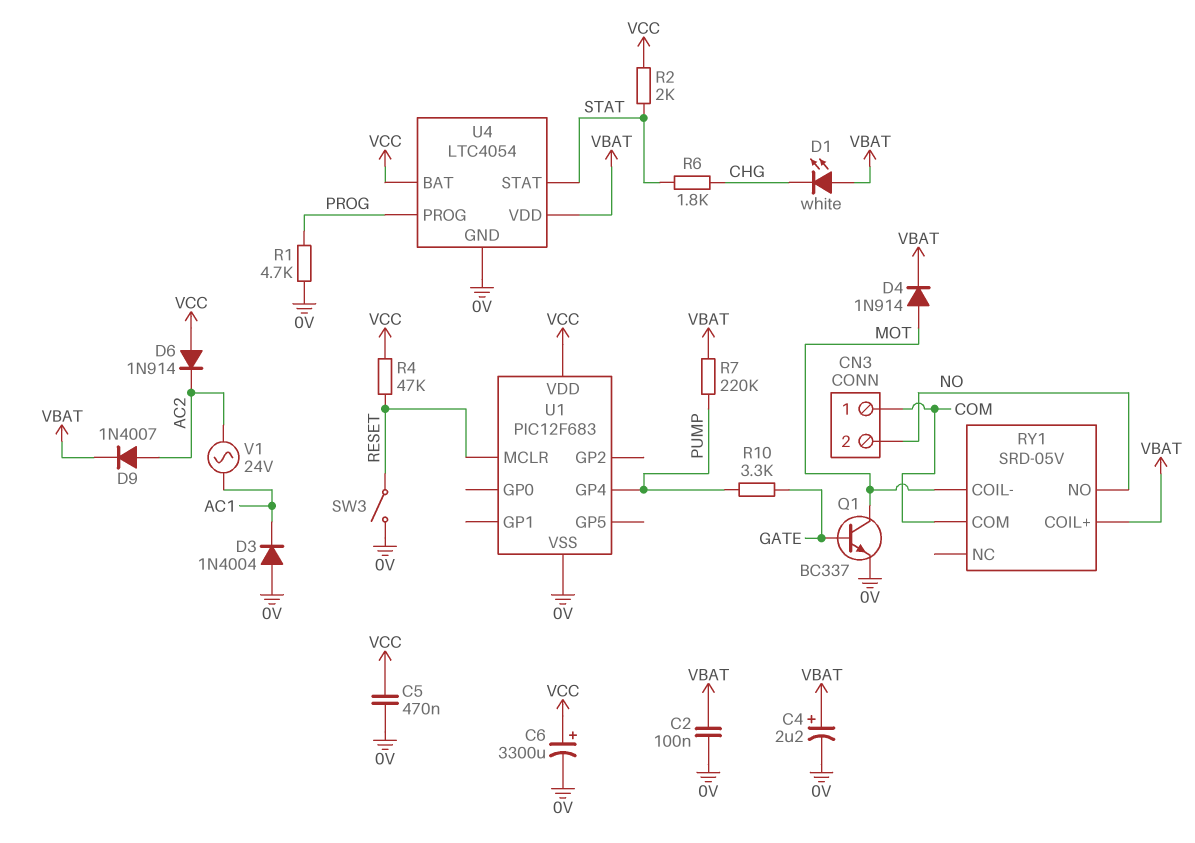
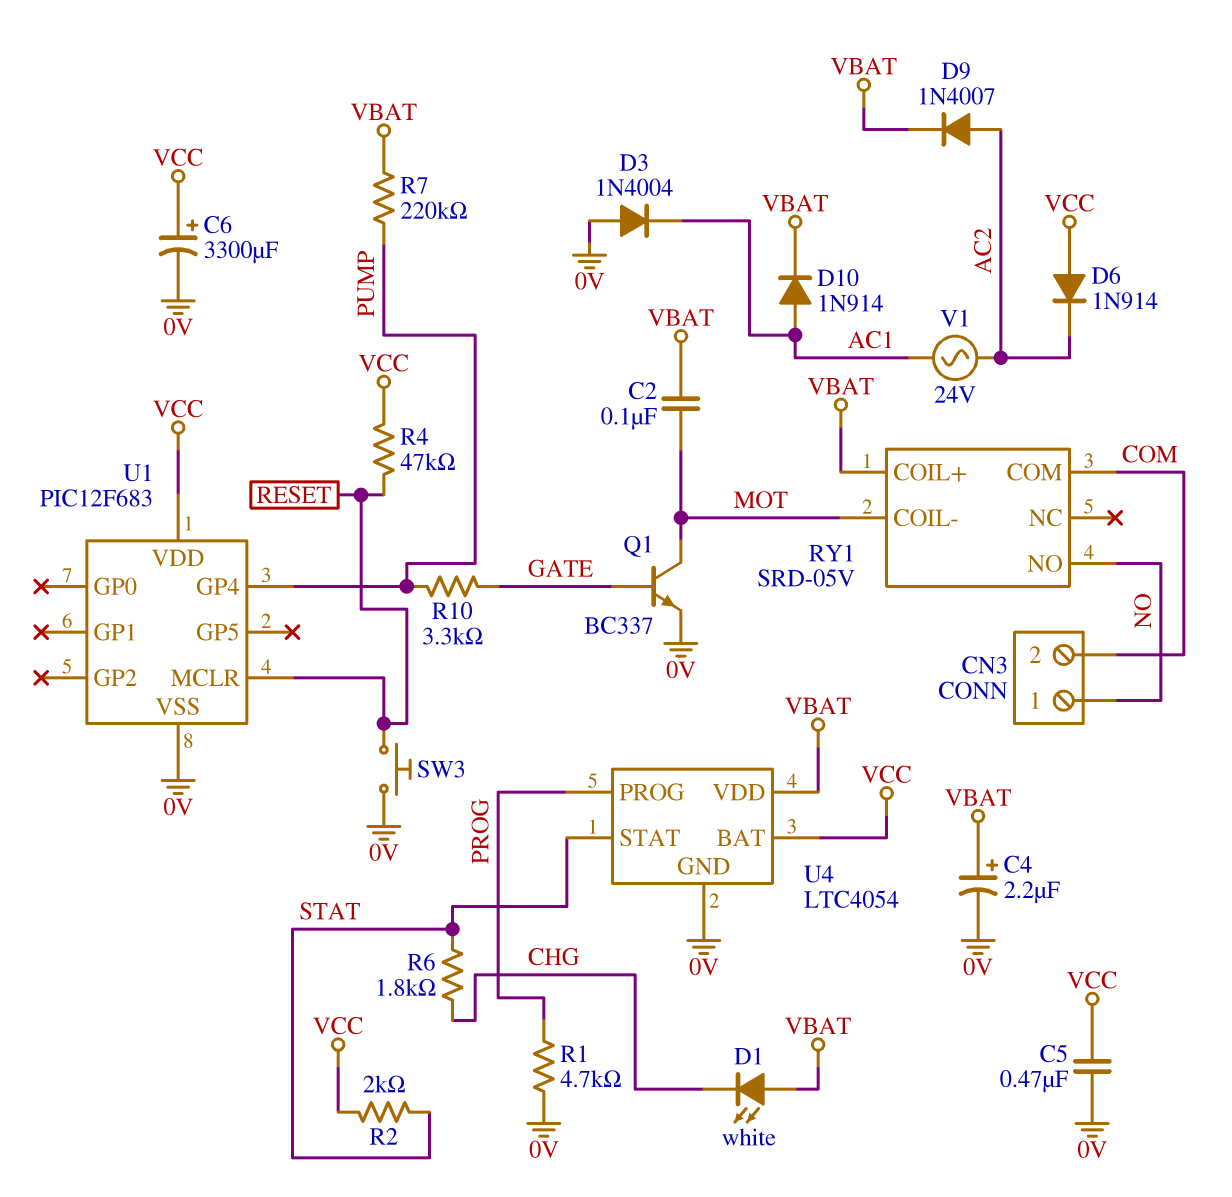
C2: 100nF (0V, VBAT) -> 100nF (MOT, VBAT)
CN3 pin 1: COM -> NO
CN3 pin 2: NO -> COM
D4: diode 1N914 (A MOT, K VBAT) -> none
D10: none -> diode 1N914 (A AC1, K VBAT)
SW3: switch (0V, RESET) -> button (0V, RESET)

